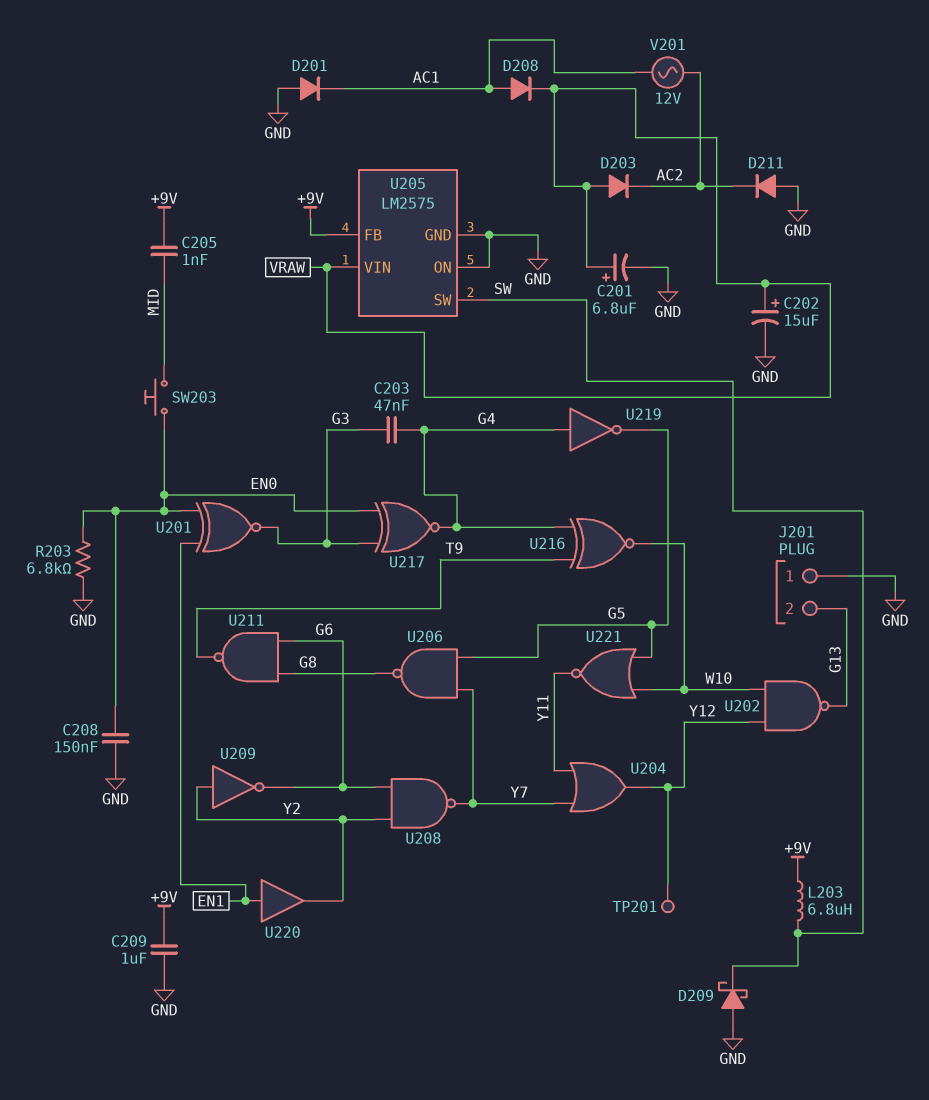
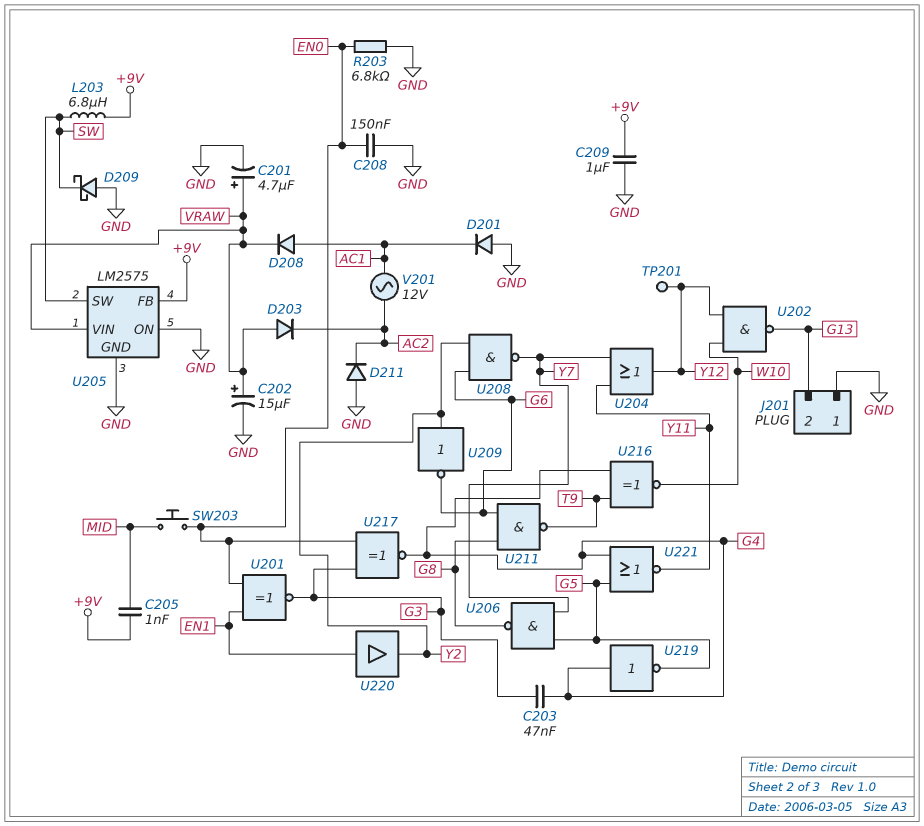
C201: 6.8uF (plus VRAW, minus GND) -> 4.7uF (plus VRAW, minus GND)
U221: NOR (in G5, in W10, out Y11) -> NOR (in G4, in G5, out Y11)

